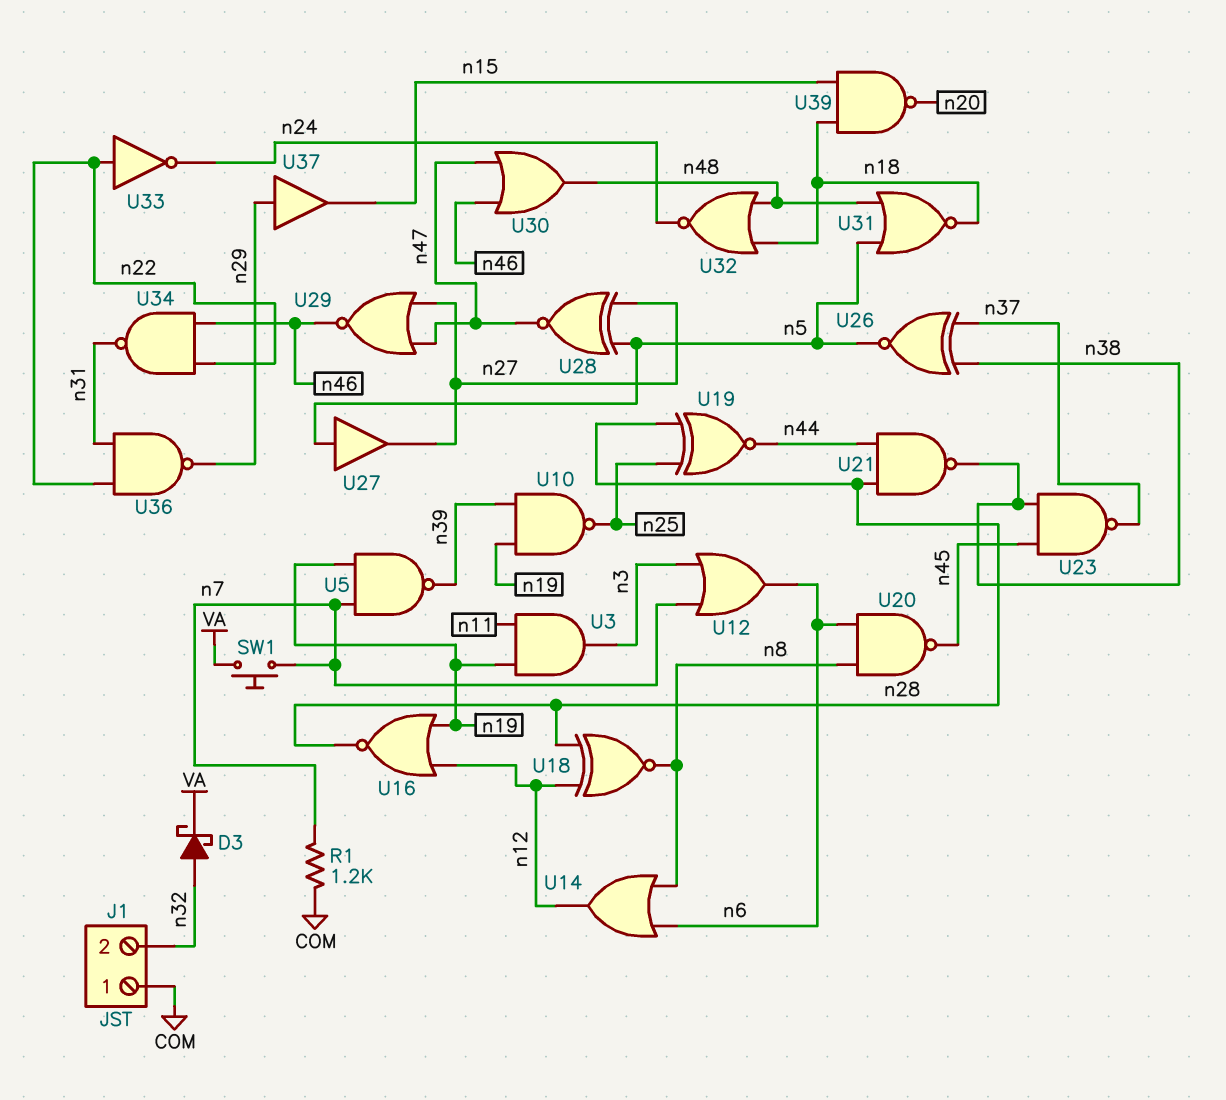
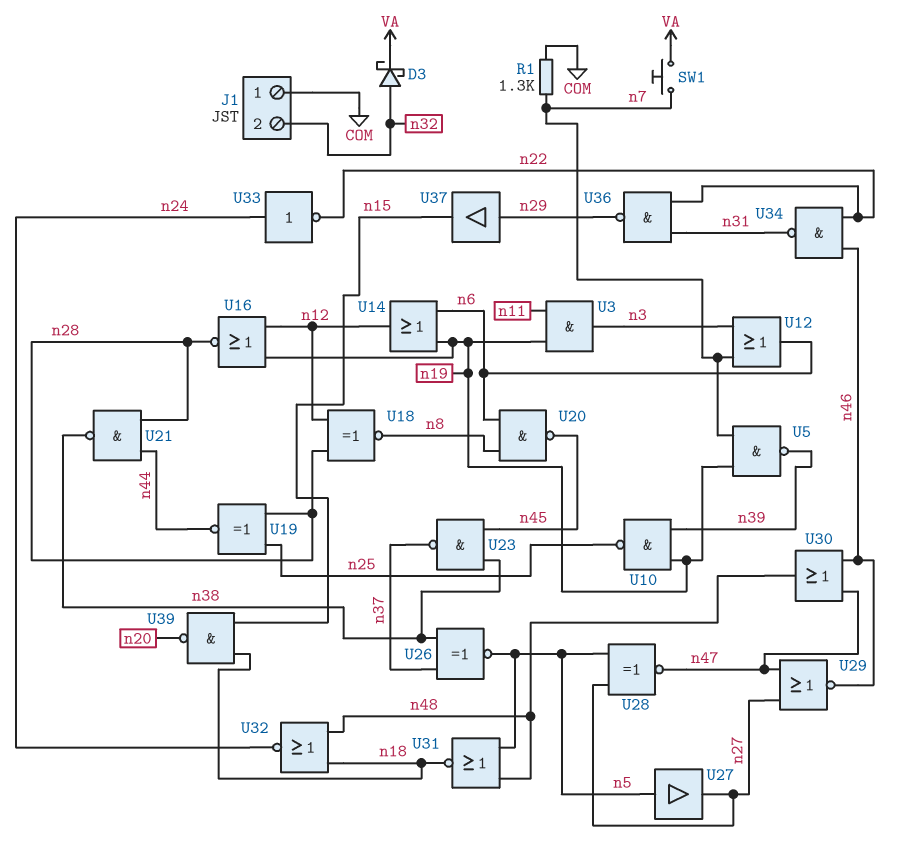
R1: 1.2k (COM, n7) -> 1.3k (COM, n7)
U14: OR (in n6, in n8, out n12) -> OR (in n6, in n19, out n12)
U33: NOT (in n22, out n24) -> NOT (in n24, out n22)

